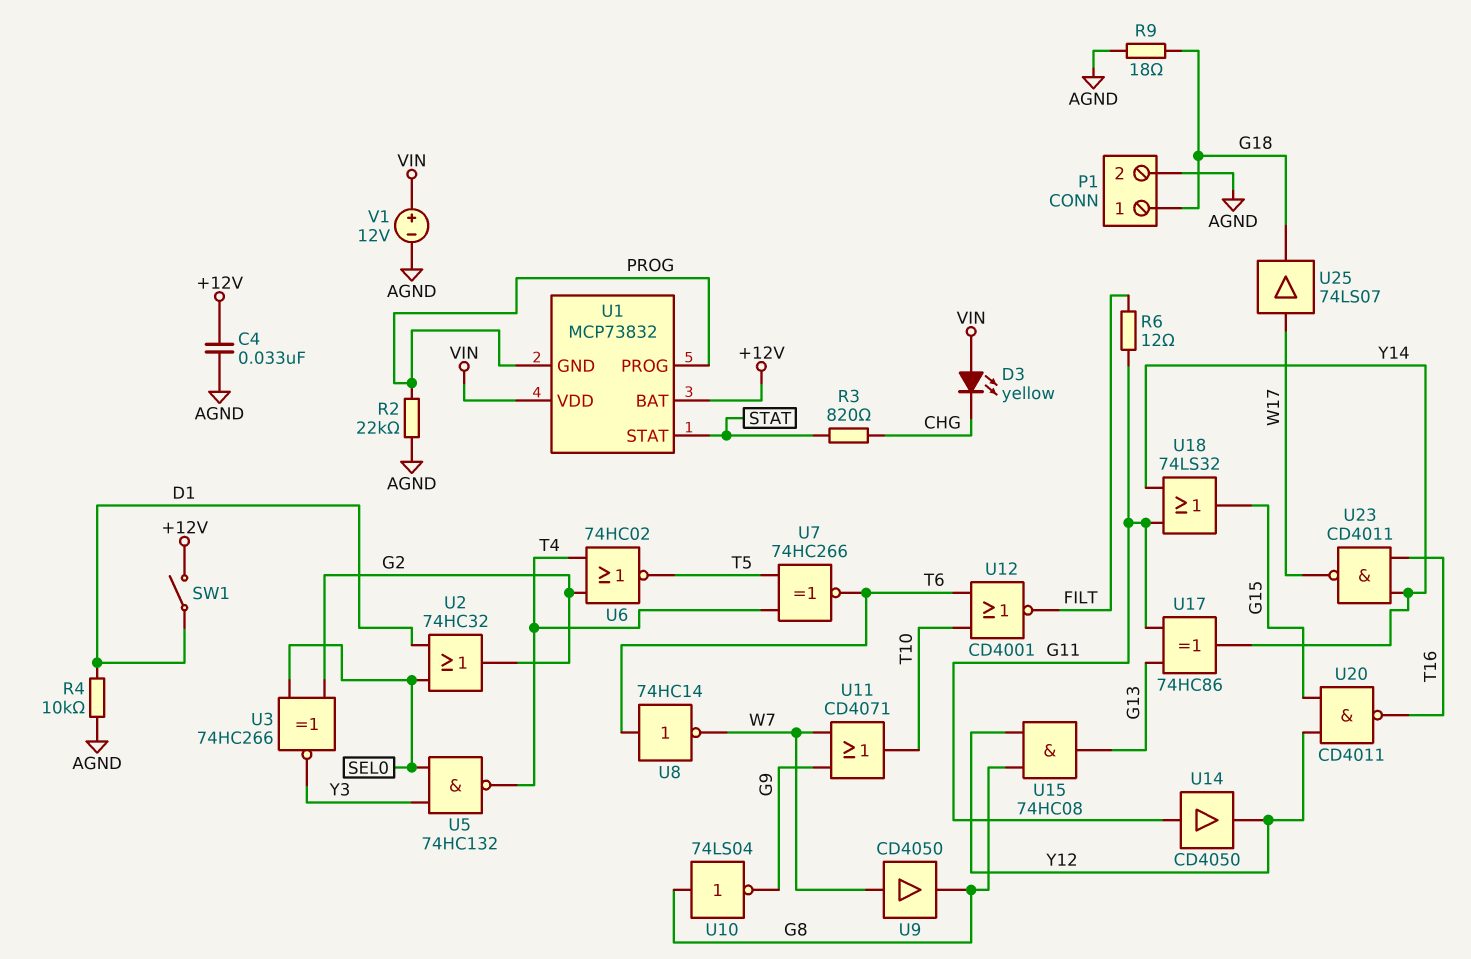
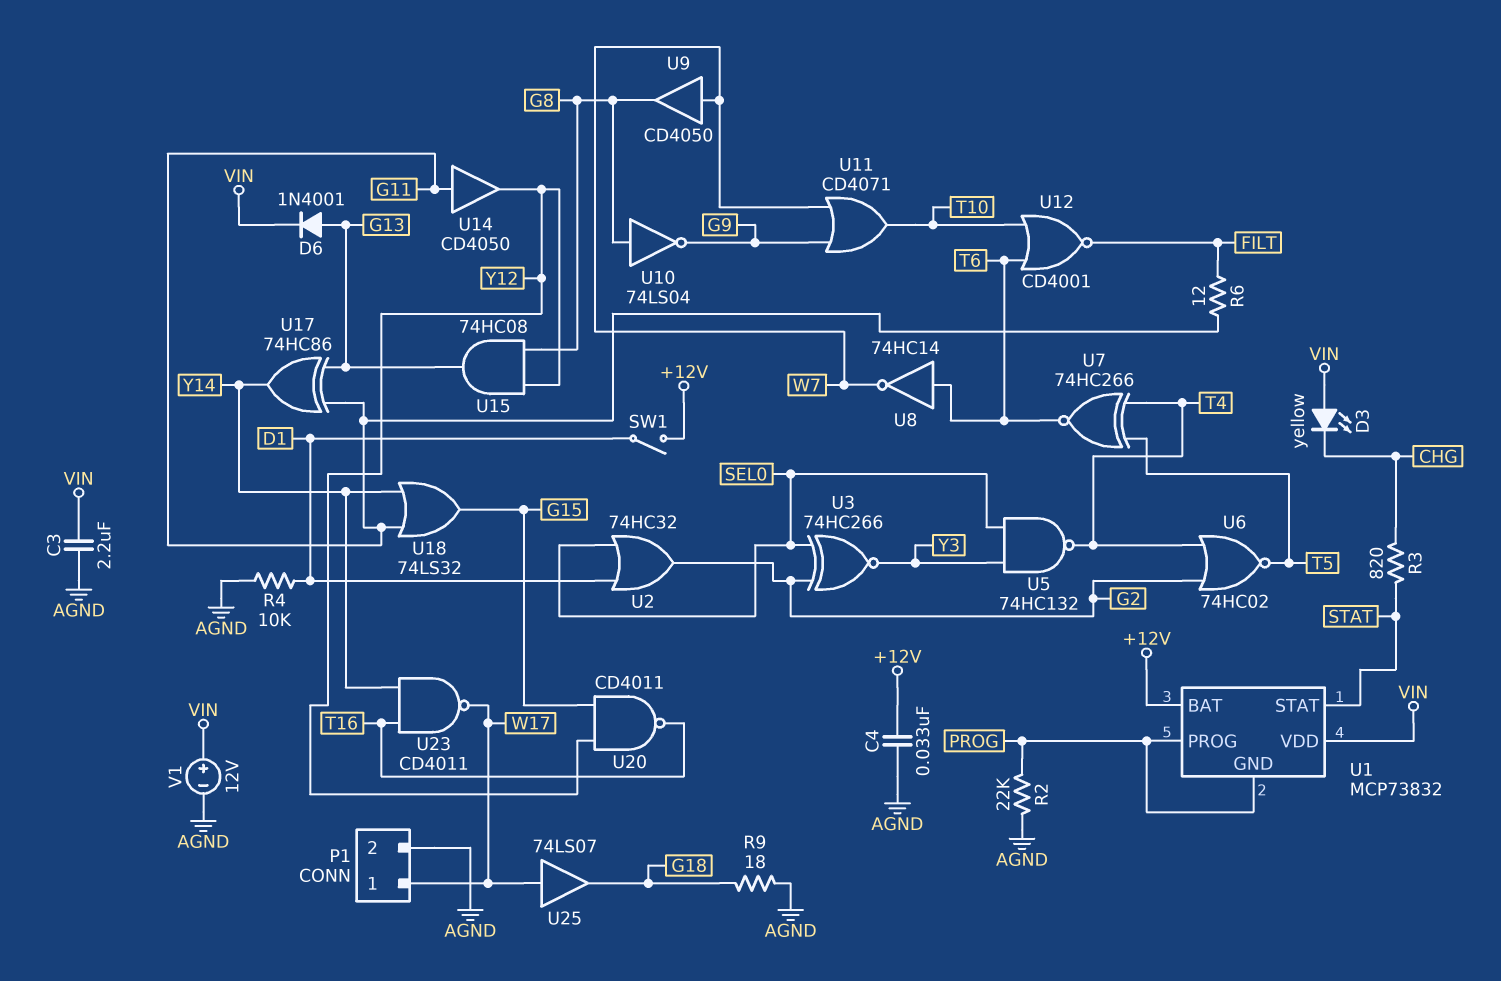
C3: none -> 2.2uF (AGND, VIN)
D6: none -> diode 1N4001 (A G13, K VIN)
P1 pin 1: G18 -> W17

